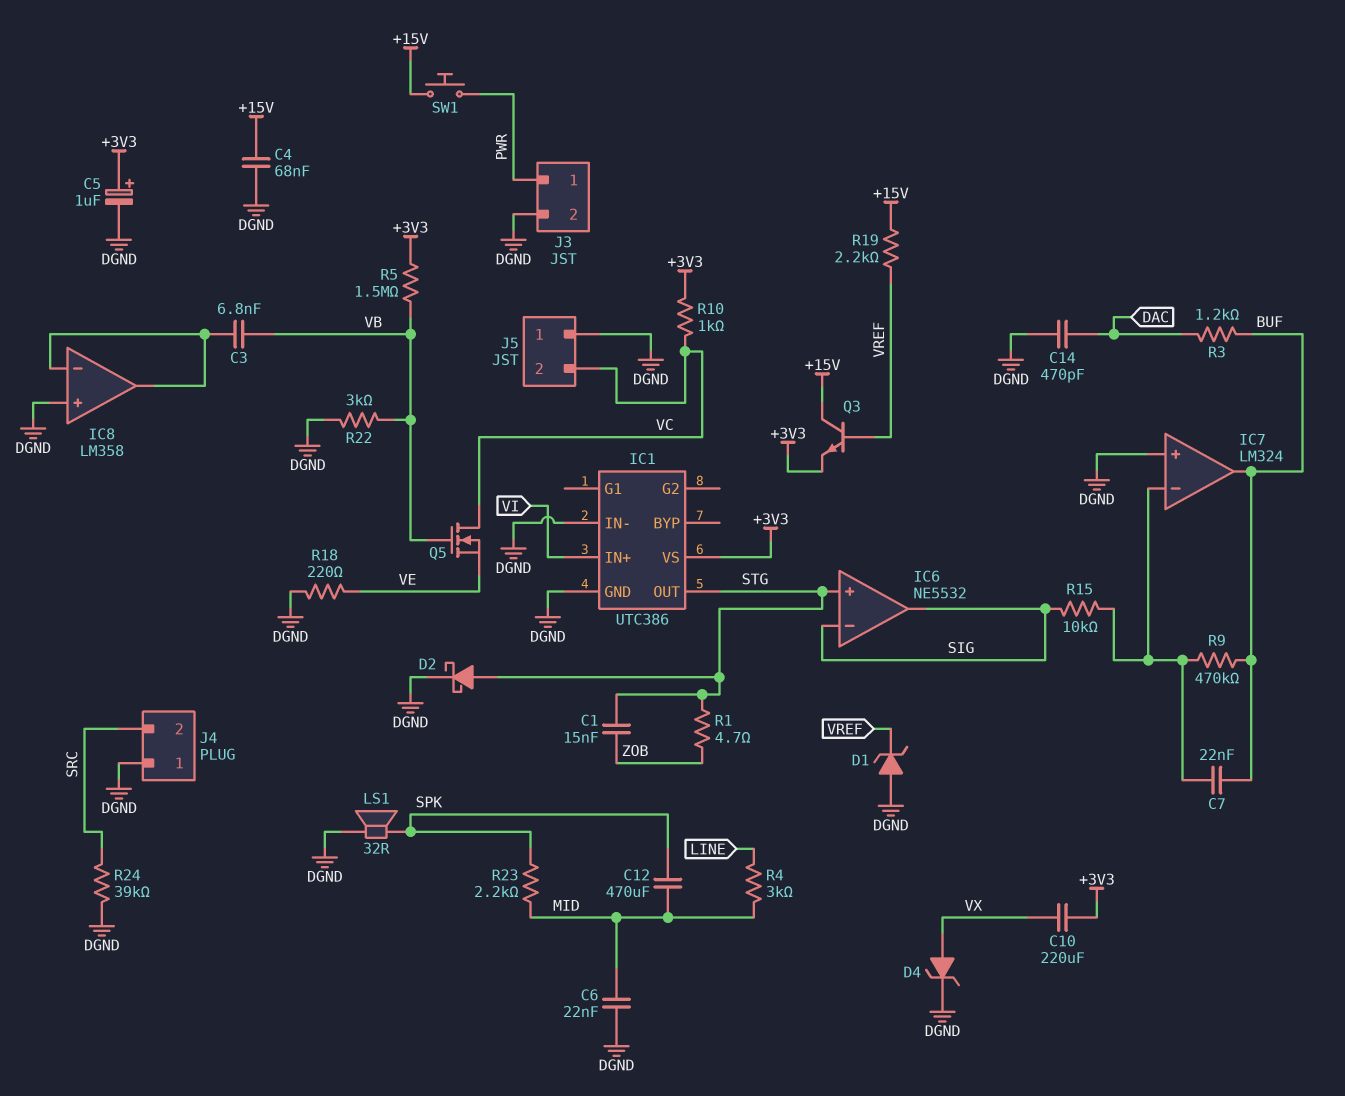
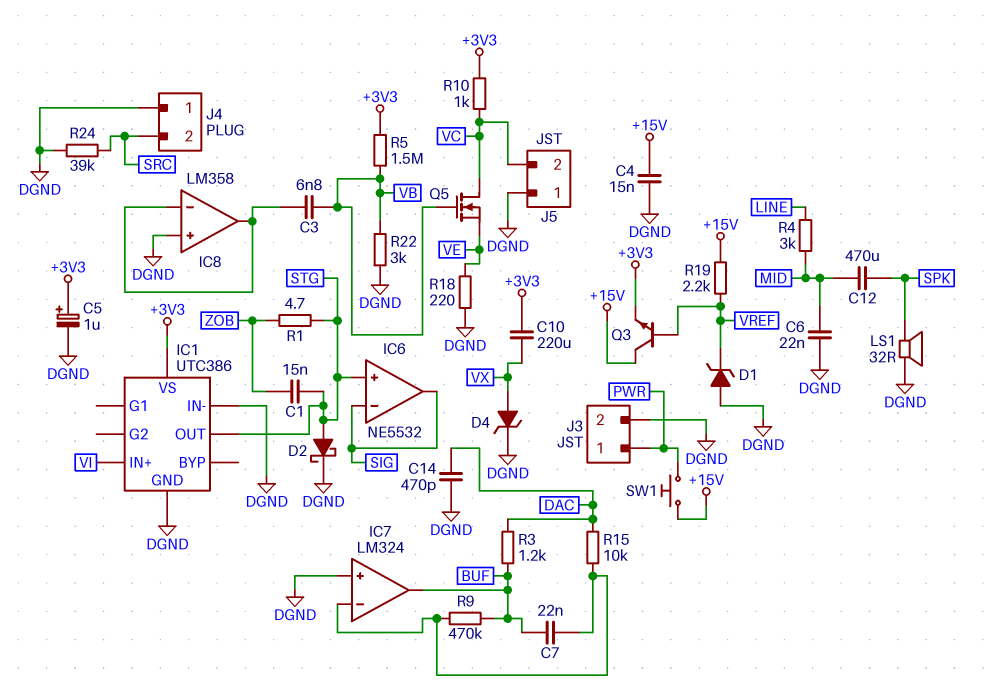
C4: 68nF (+15V, DGND) -> 15nF (+15V, DGND)
R15: 10k (IC7/in-, SIG) -> 10k (DAC, IC7/in-)
R23: 2.2k (MID, SPK) -> none

